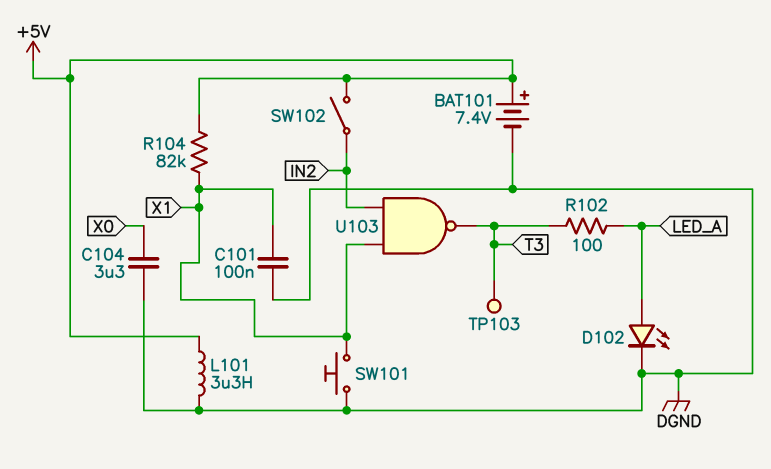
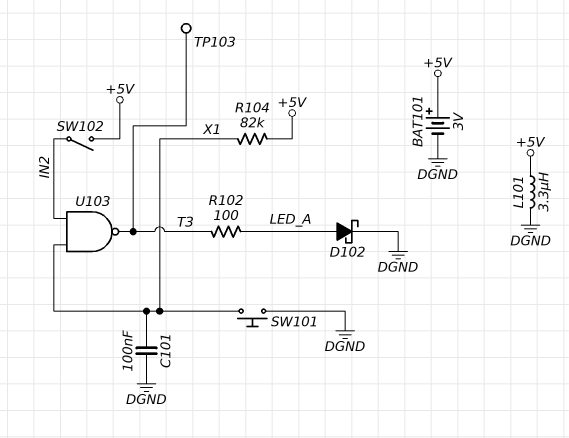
BAT101: 7.4V (plus +5V, minus DGND) -> 3V (plus +5V, minus DGND)
C104: 3.3uF (DGND, X0) -> none
D102: LED (A LED_A, K DGND) -> schottky (A LED_A, K DGND)

